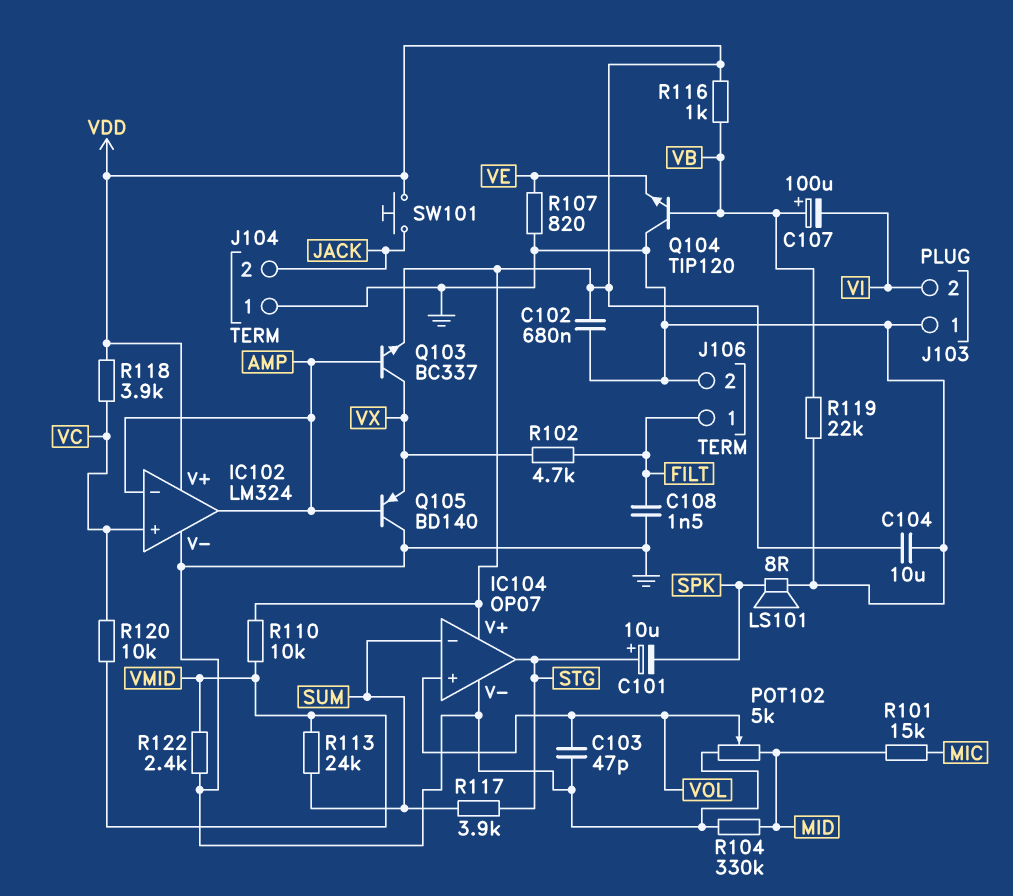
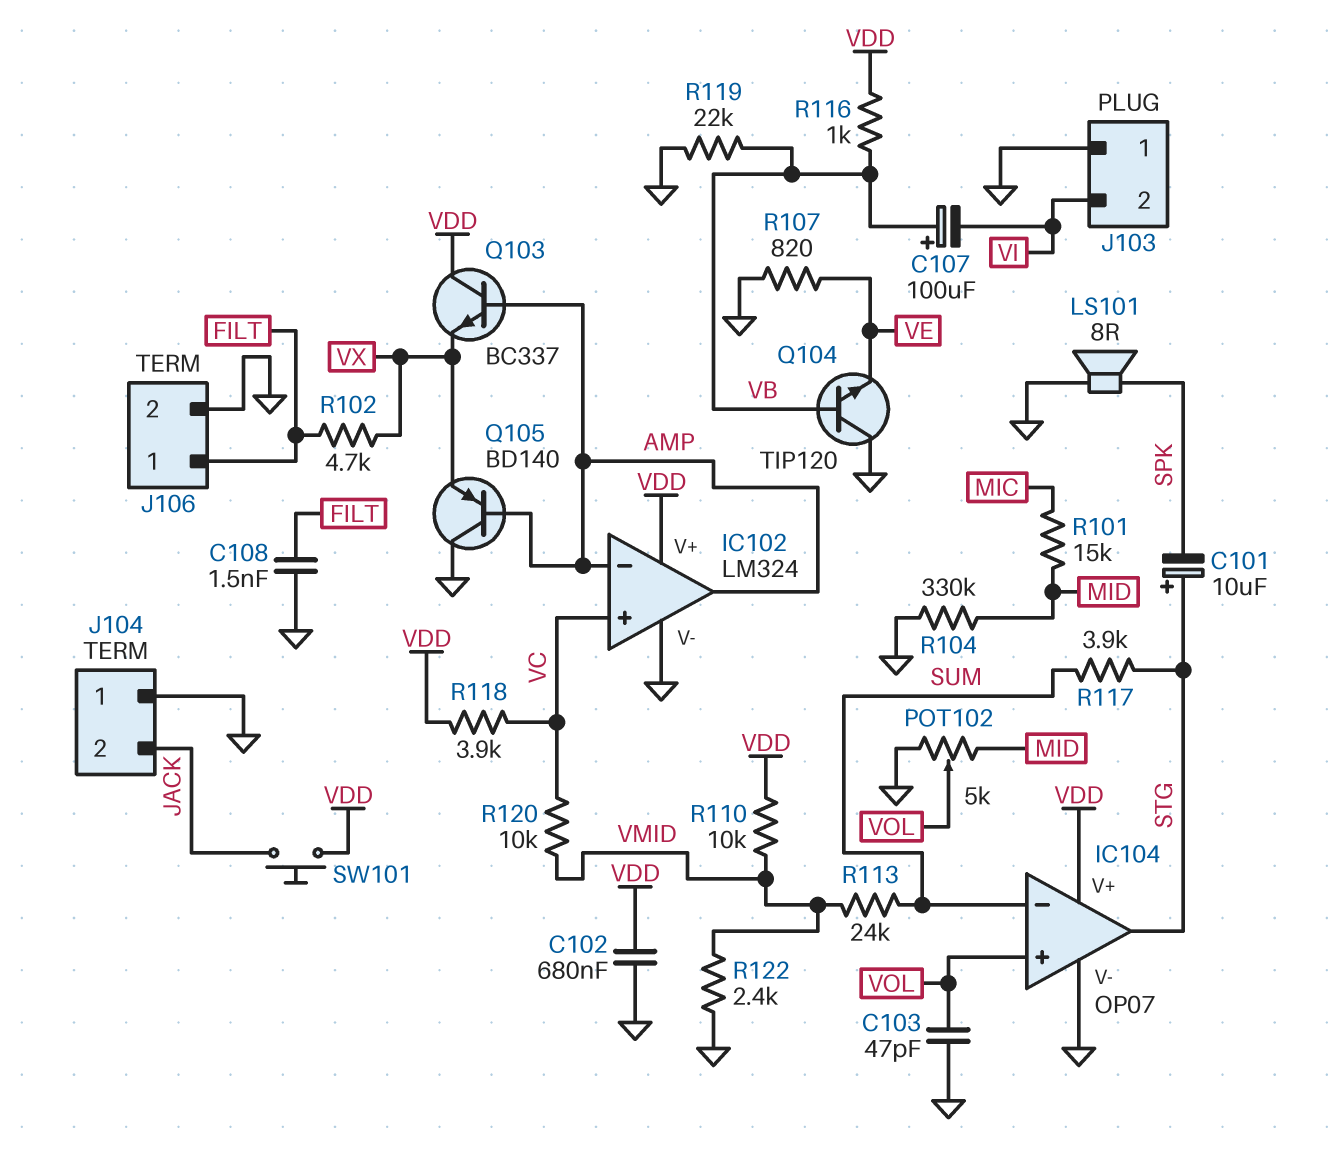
C104: 10uF (GND, VDD) -> none
Q103: NPN BC337 (B AMP, C VX, E VDD) -> NPN BC337 (B AMP, C VDD, E VX)

